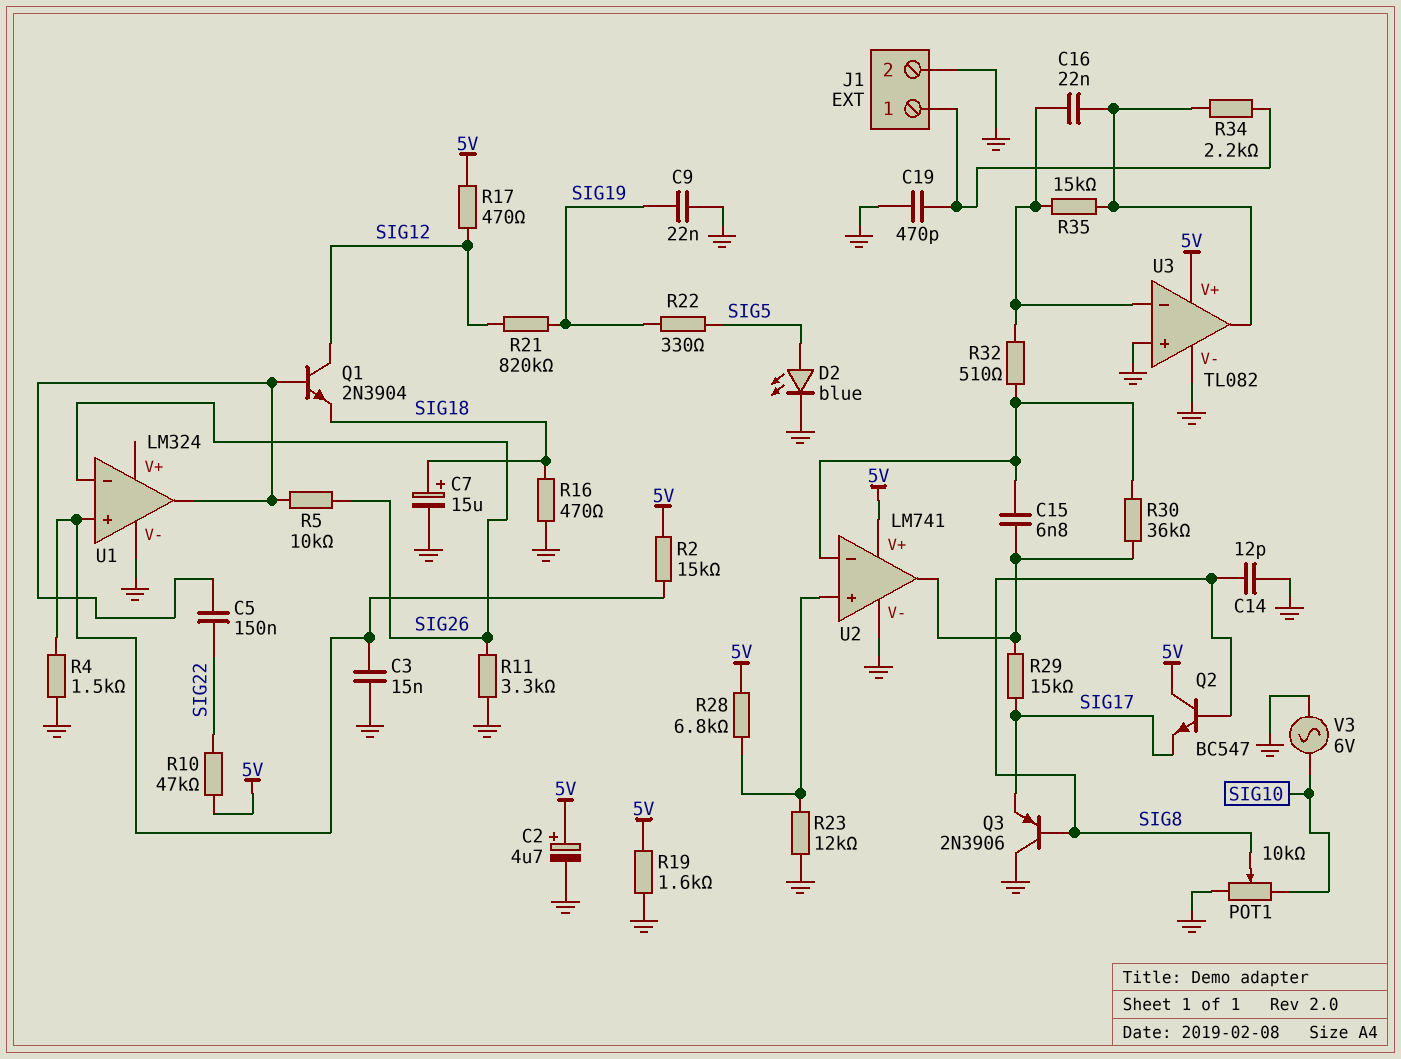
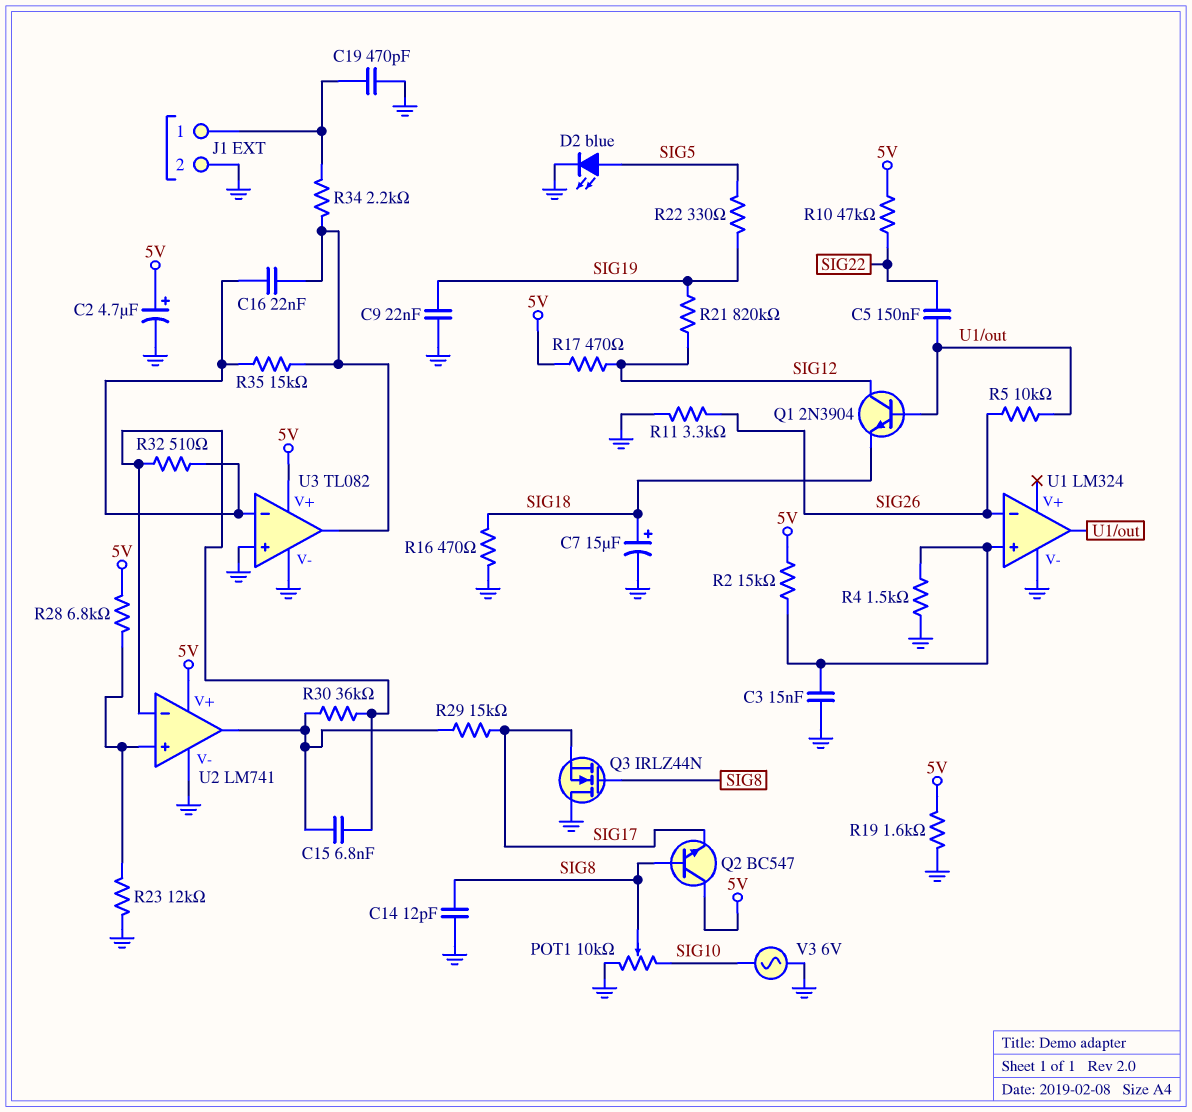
Q3: PNP 2N3906 (B SIG8, C GND, E SIG17) -> NMOS IRLZ44N (G SIG8, D GND, S SIG17)

